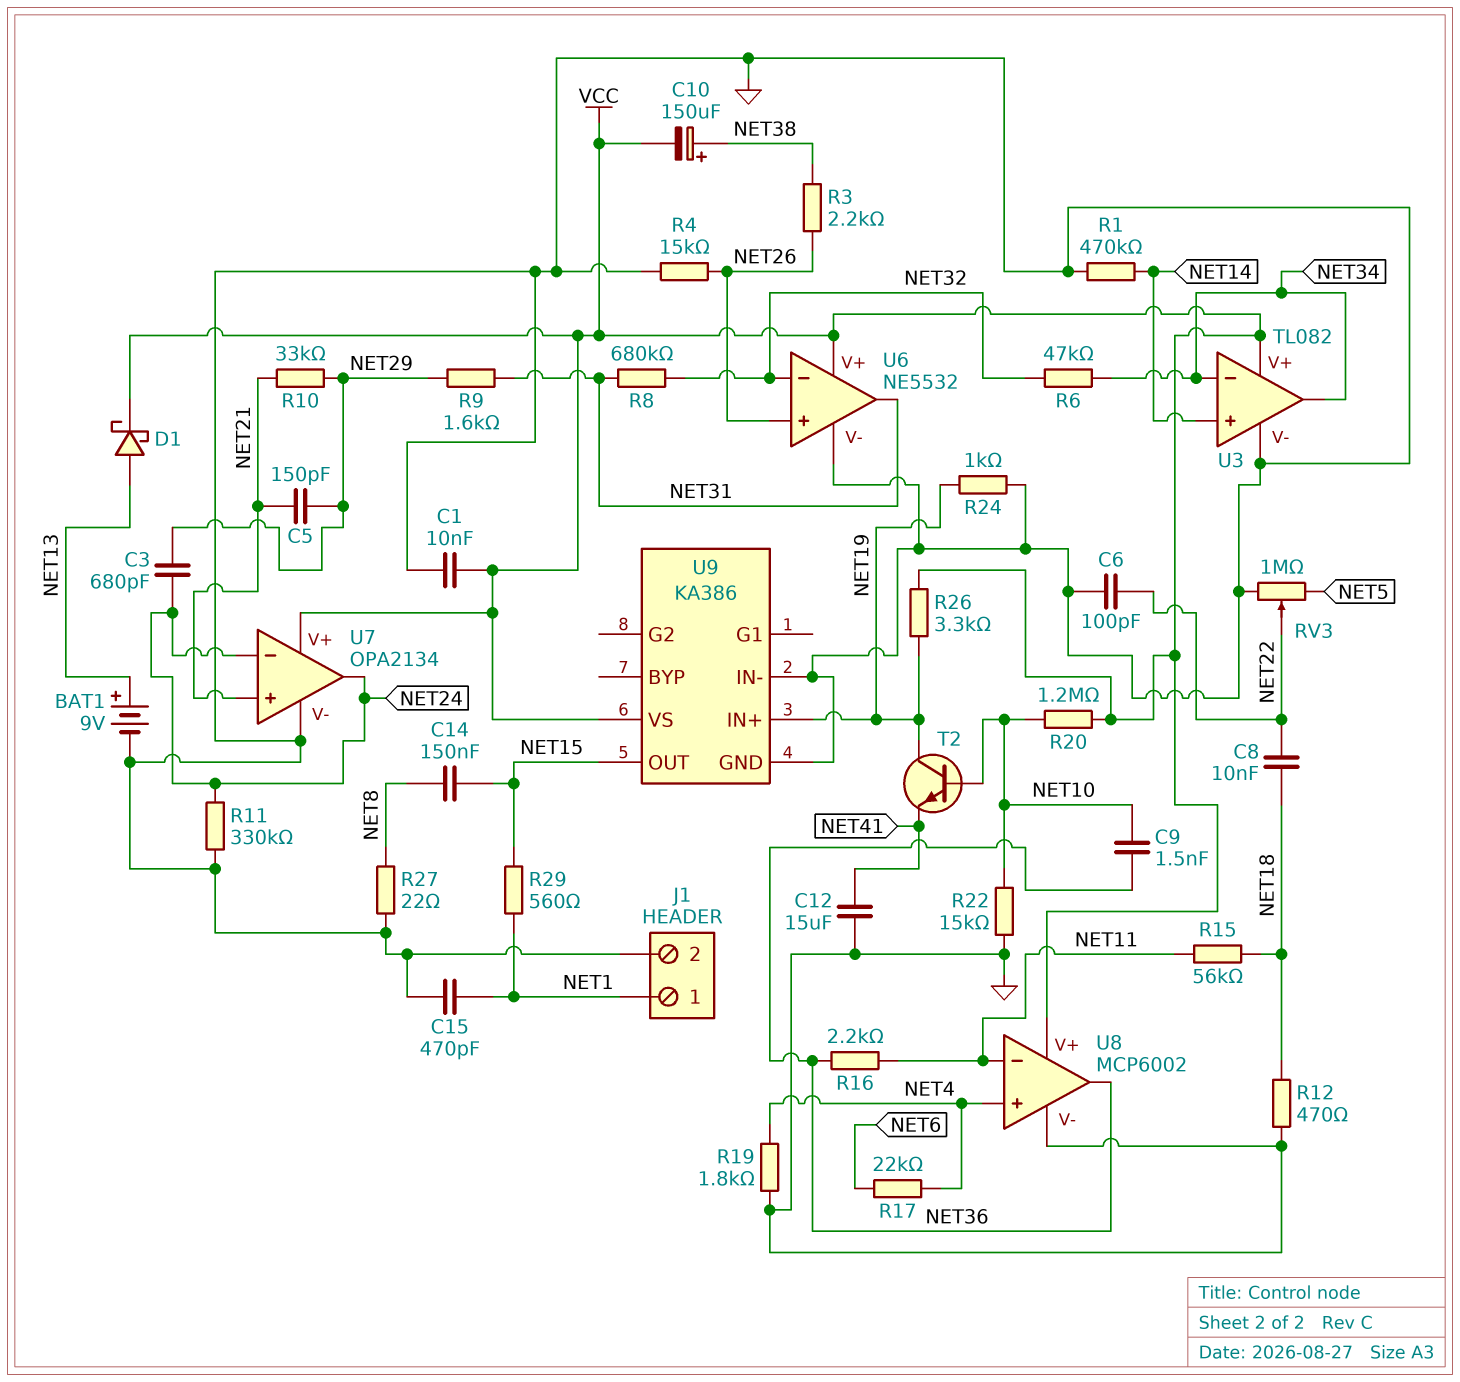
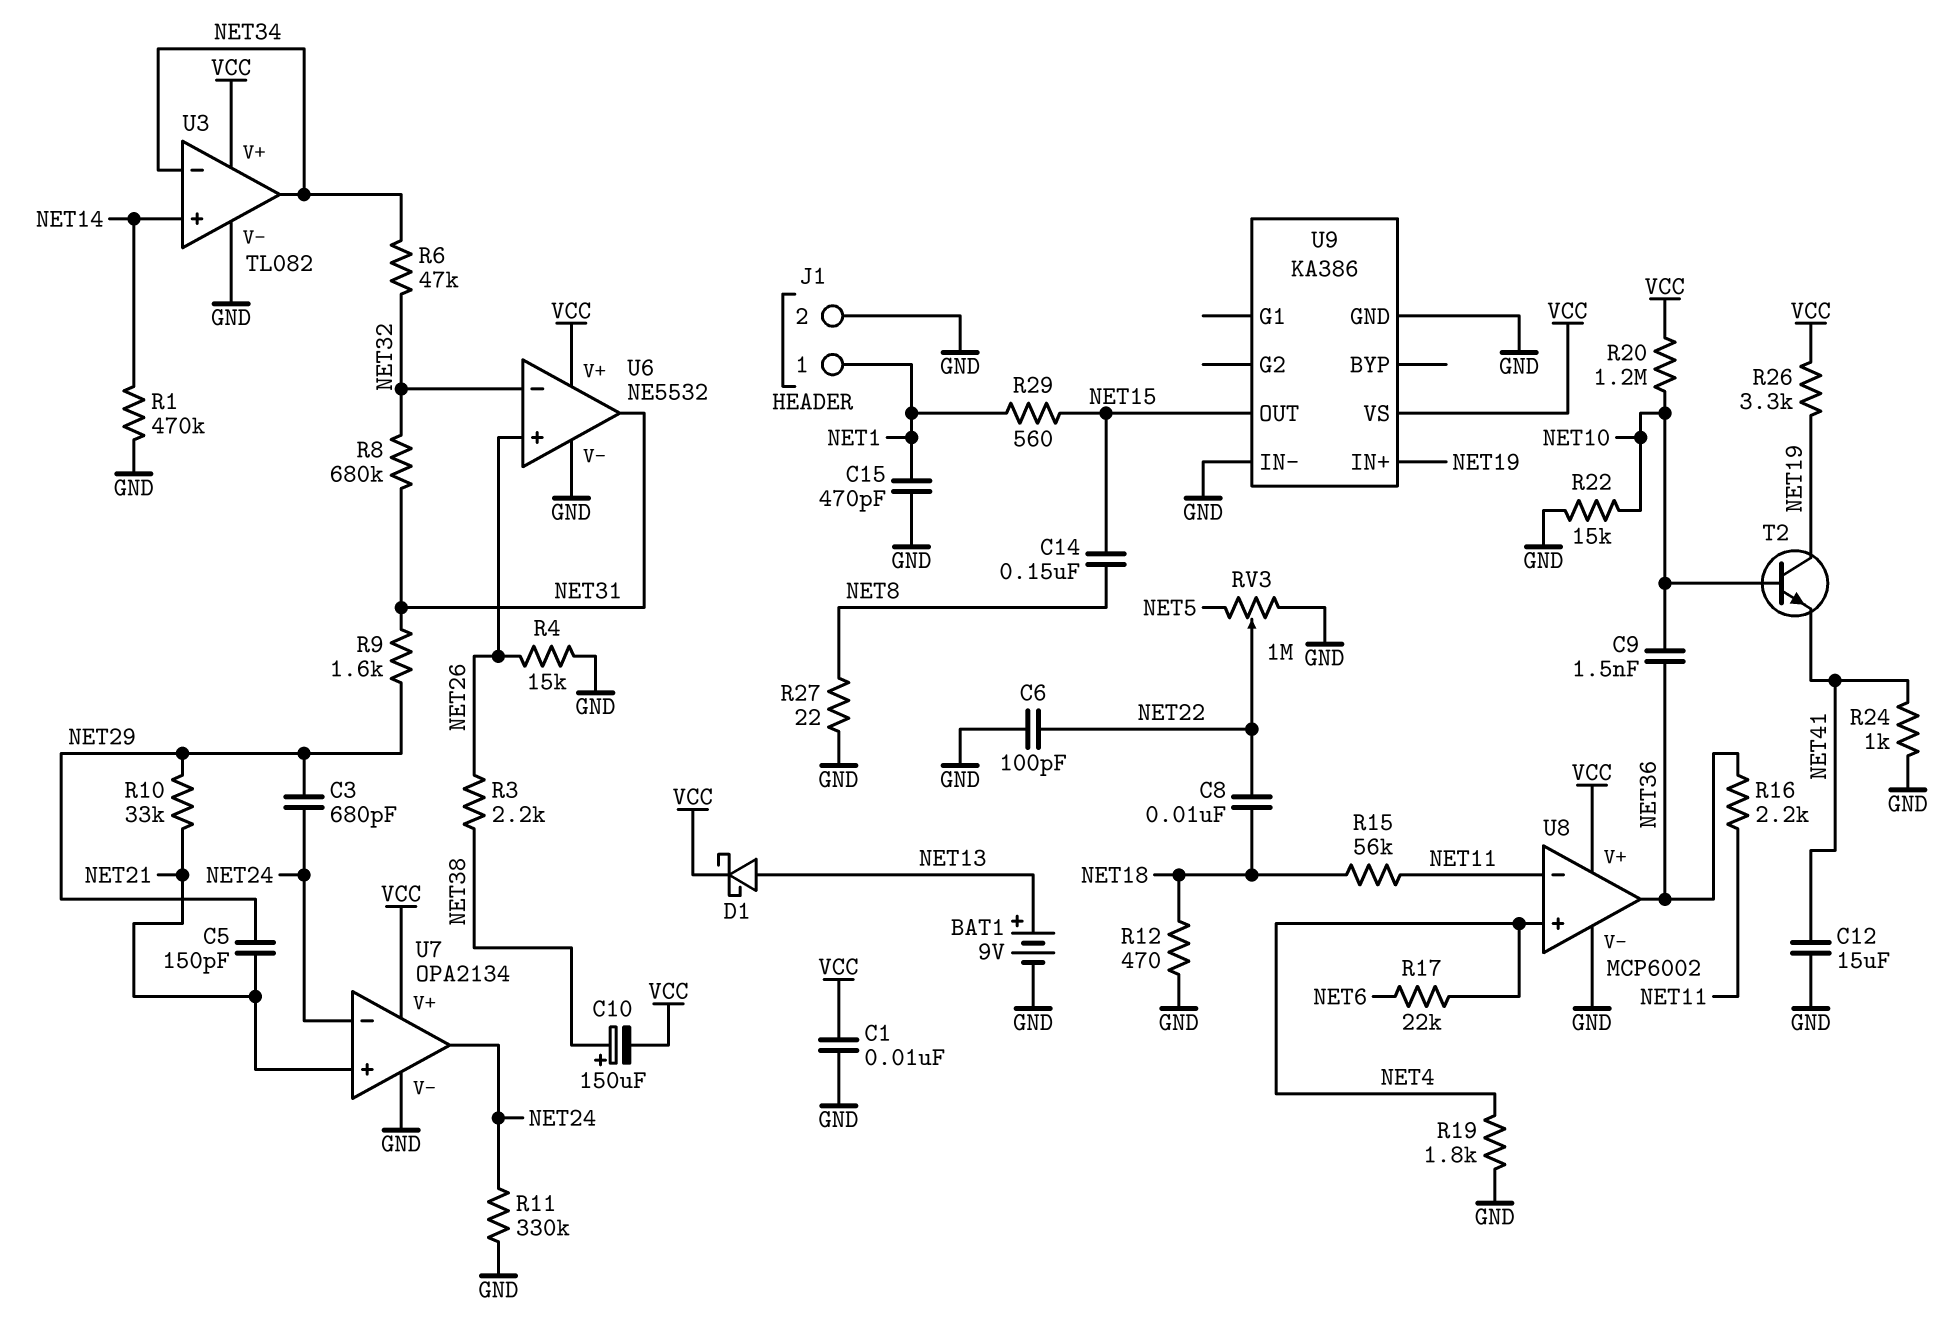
R24: 1k (GND, NET19) -> 1k (GND, NET41)

